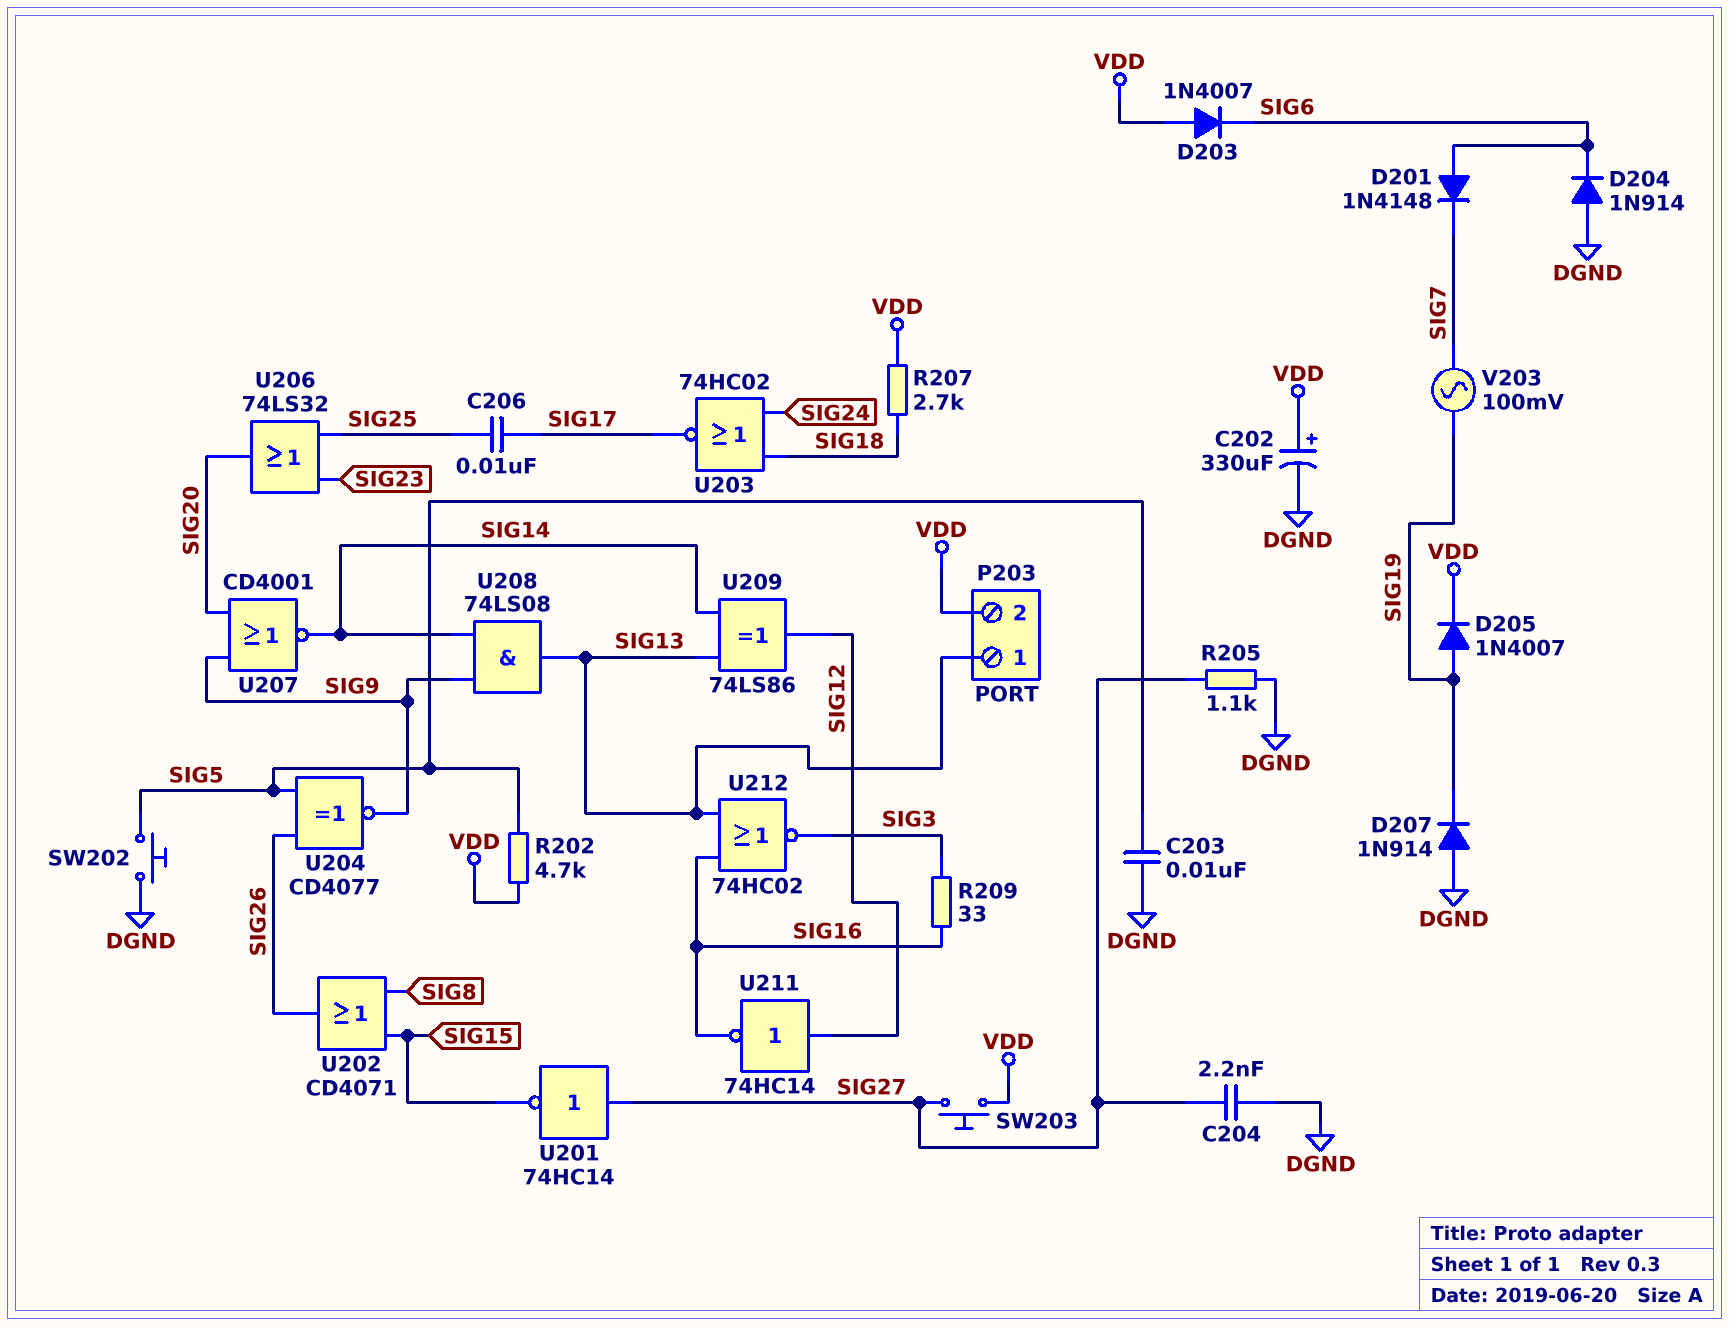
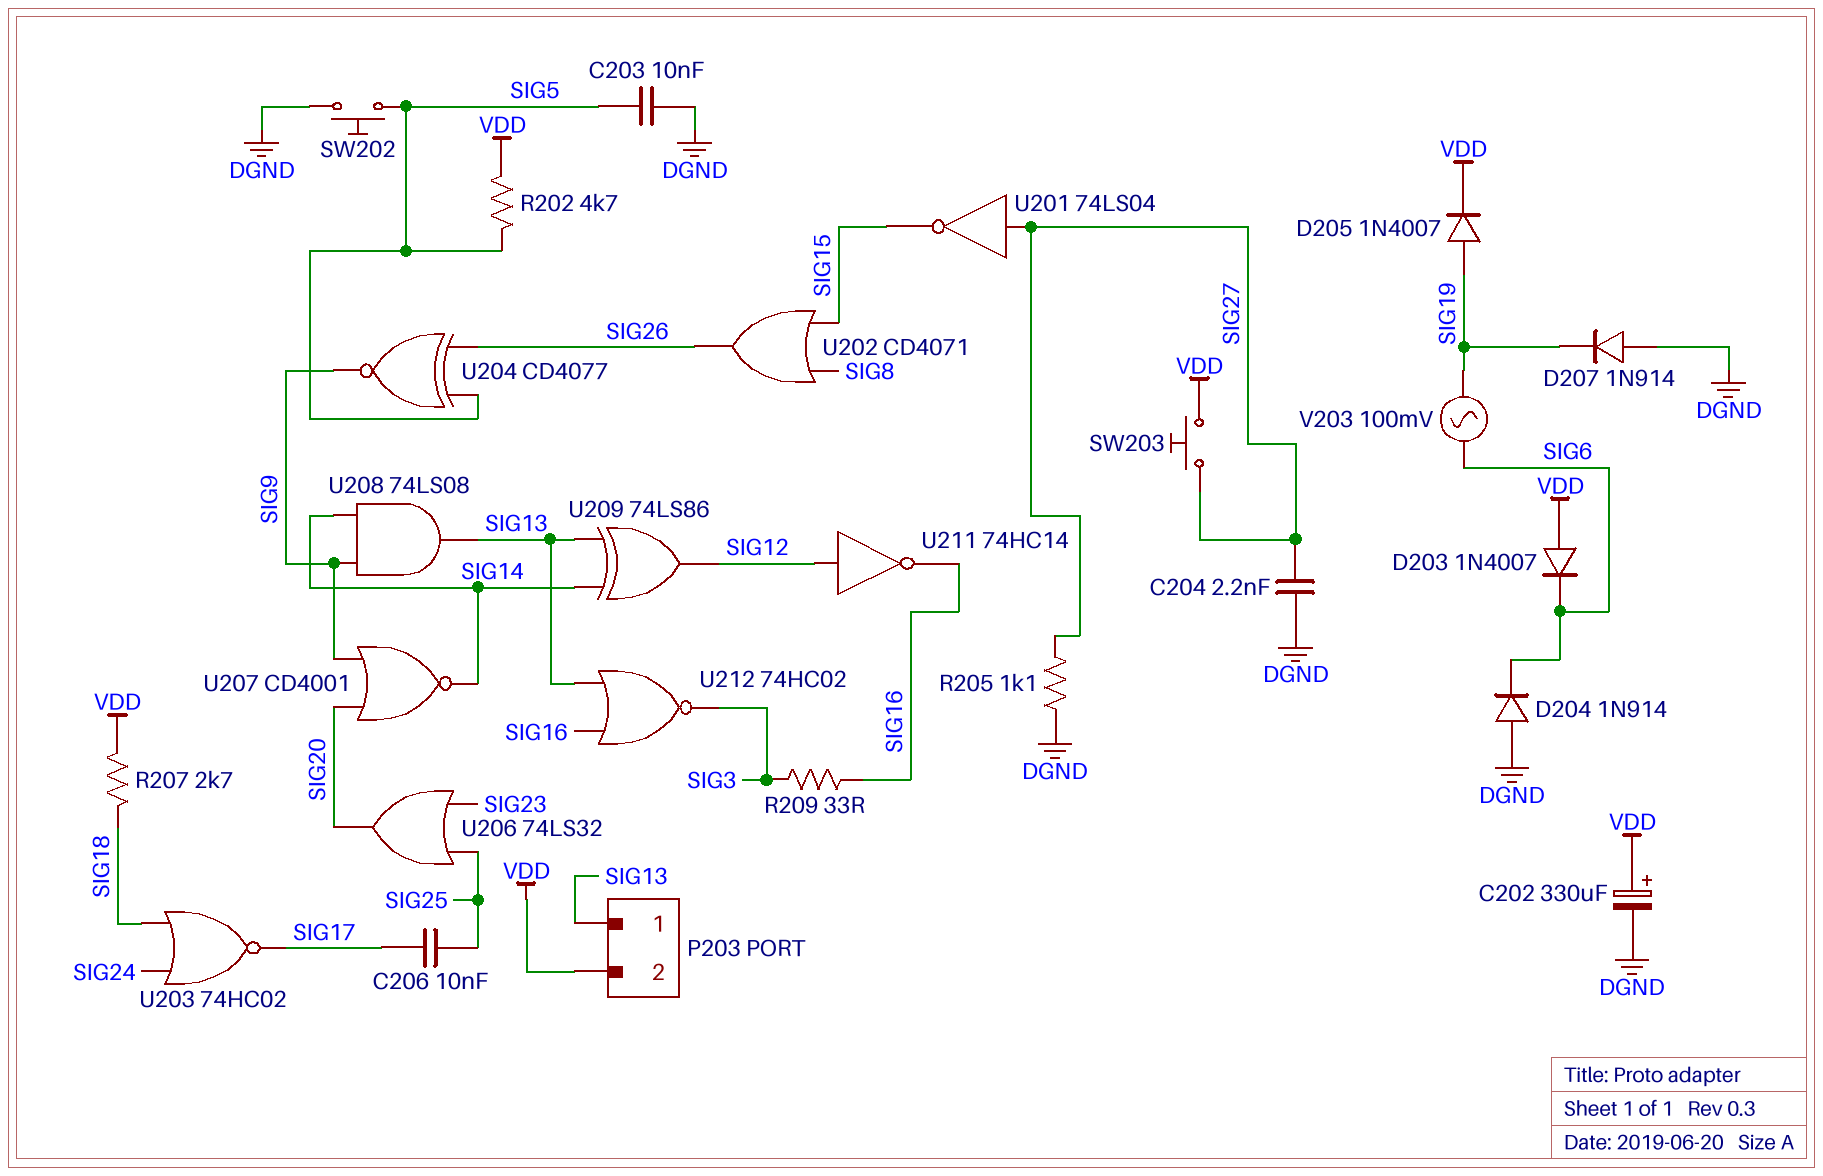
D201: diode 1N4148 (A SIG6, K SIG7) -> none
U201: NOT 74HC14 (in SIG27, out SIG15) -> NOT 74LS04 (in SIG27, out SIG15)
V203: AC 100mV (SIG7, SIG19) -> AC 100mV (SIG6, SIG19)

